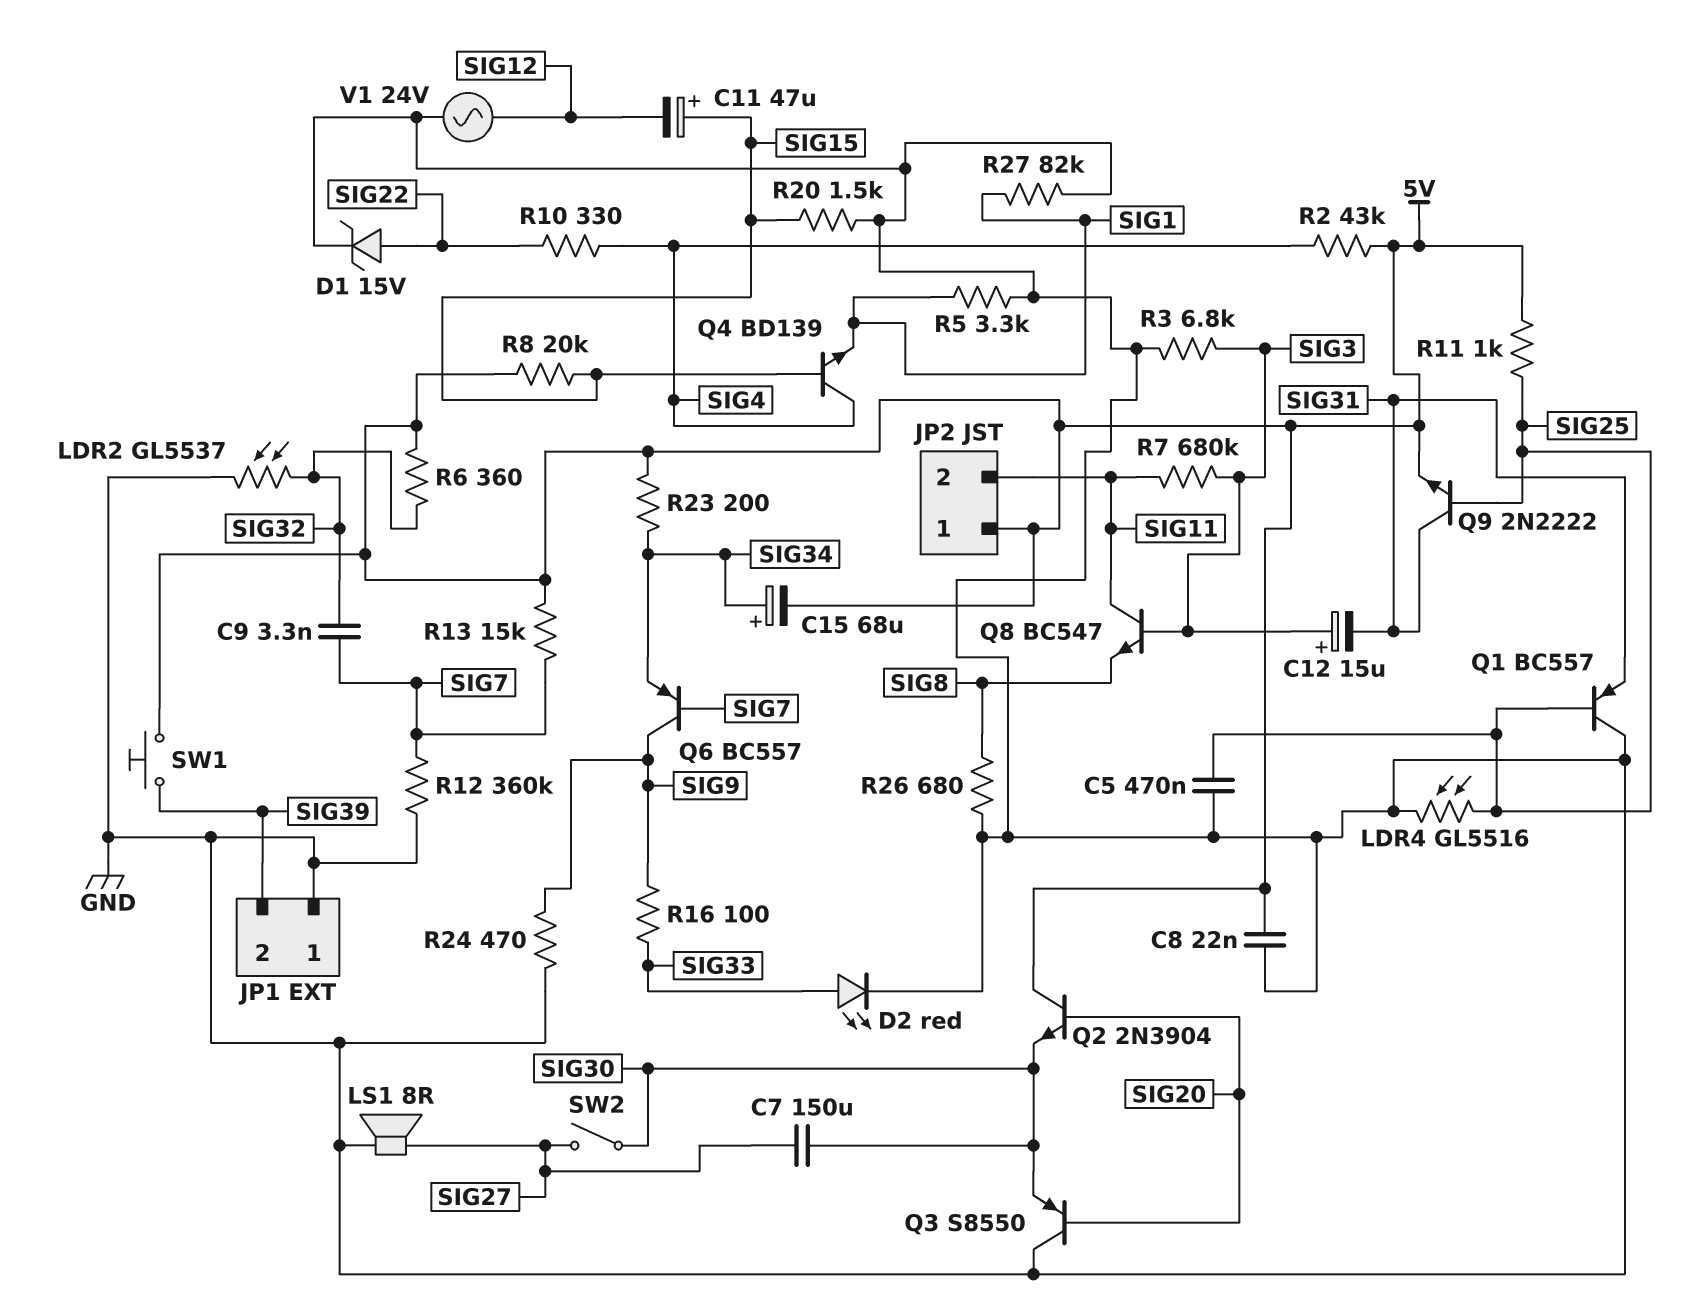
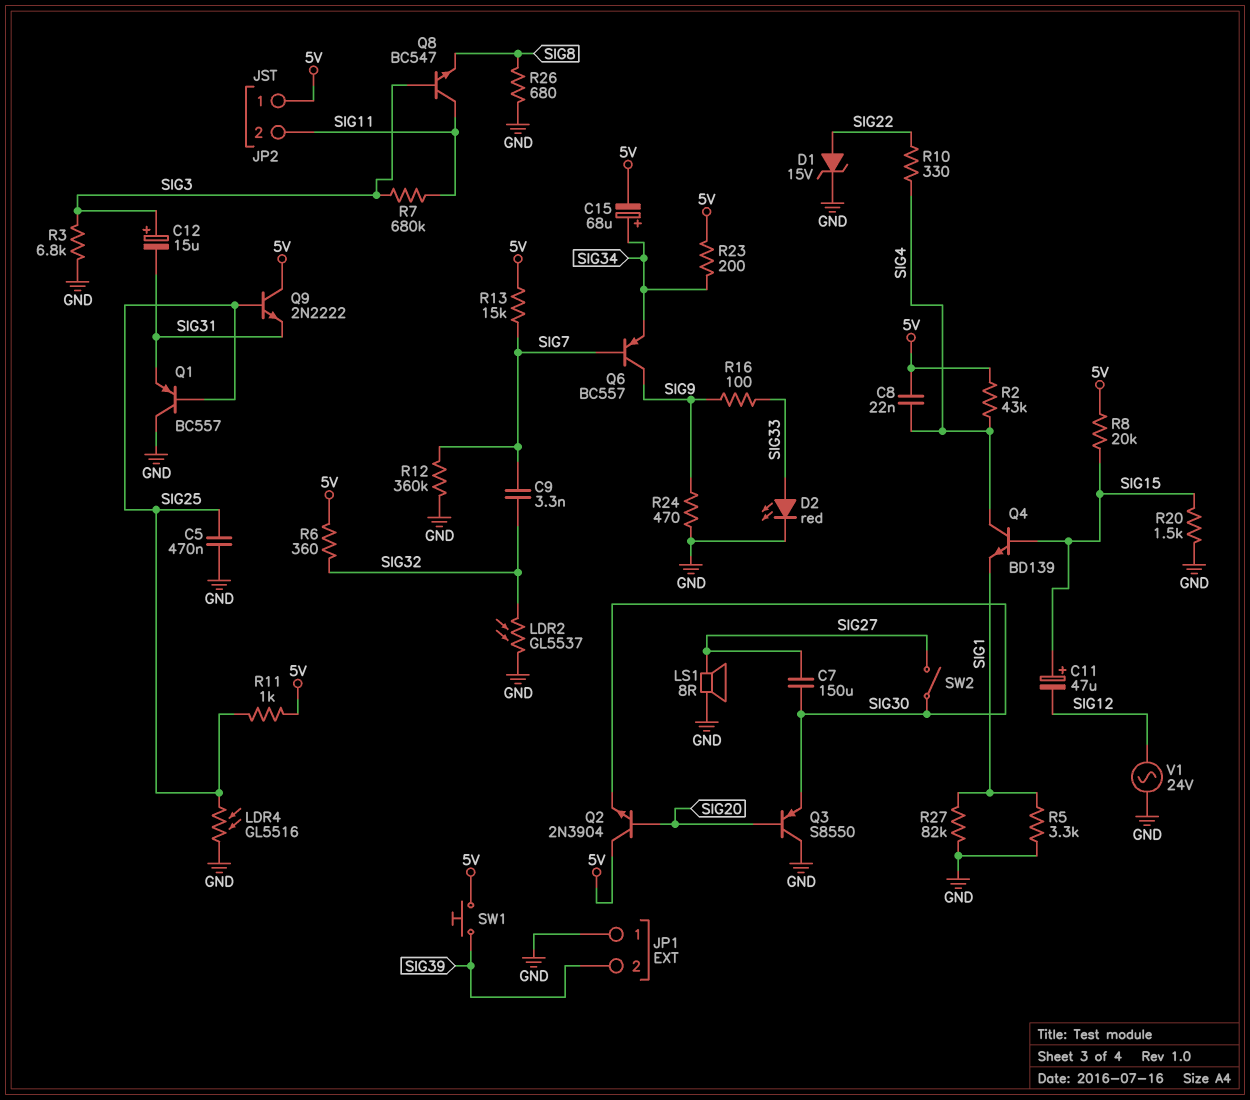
C8: 22nF (5V, GND) -> 22nF (5V, SIG4)
Q9: NPN 2N2222 (B SIG25, C SIG31, E 5V) -> NPN 2N2222 (B SIG25, C 5V, E SIG31)

